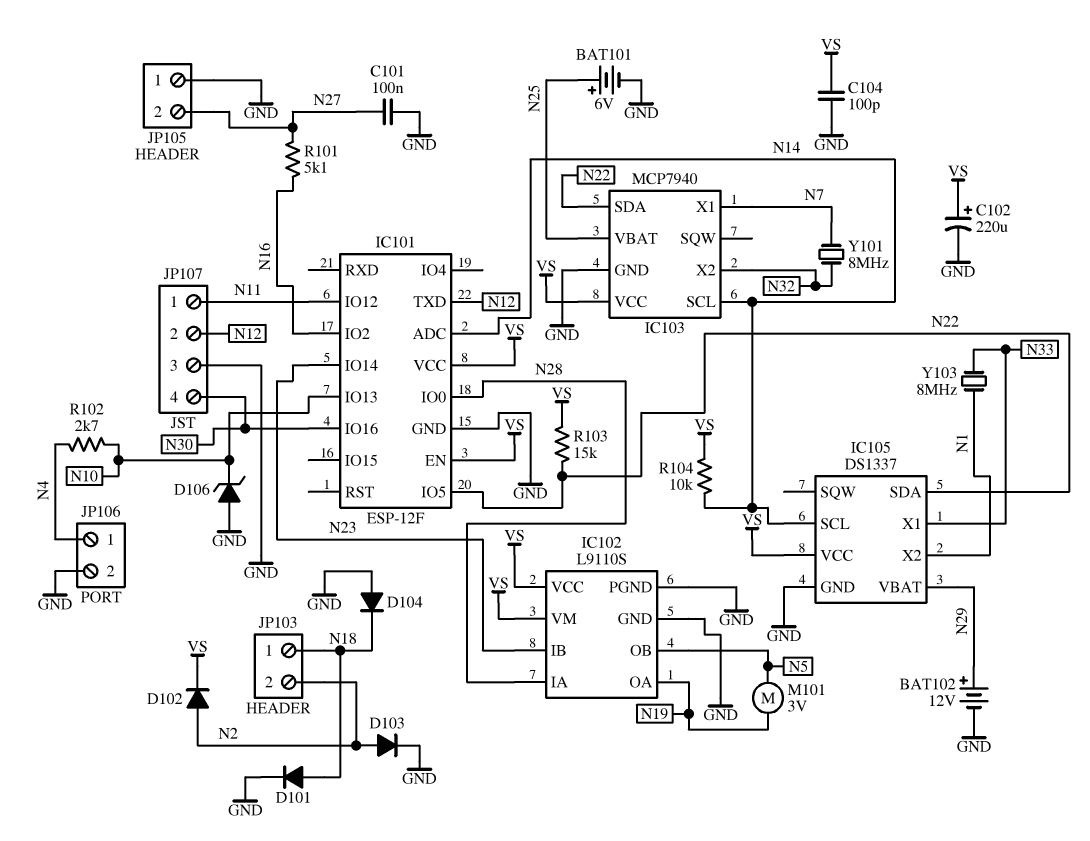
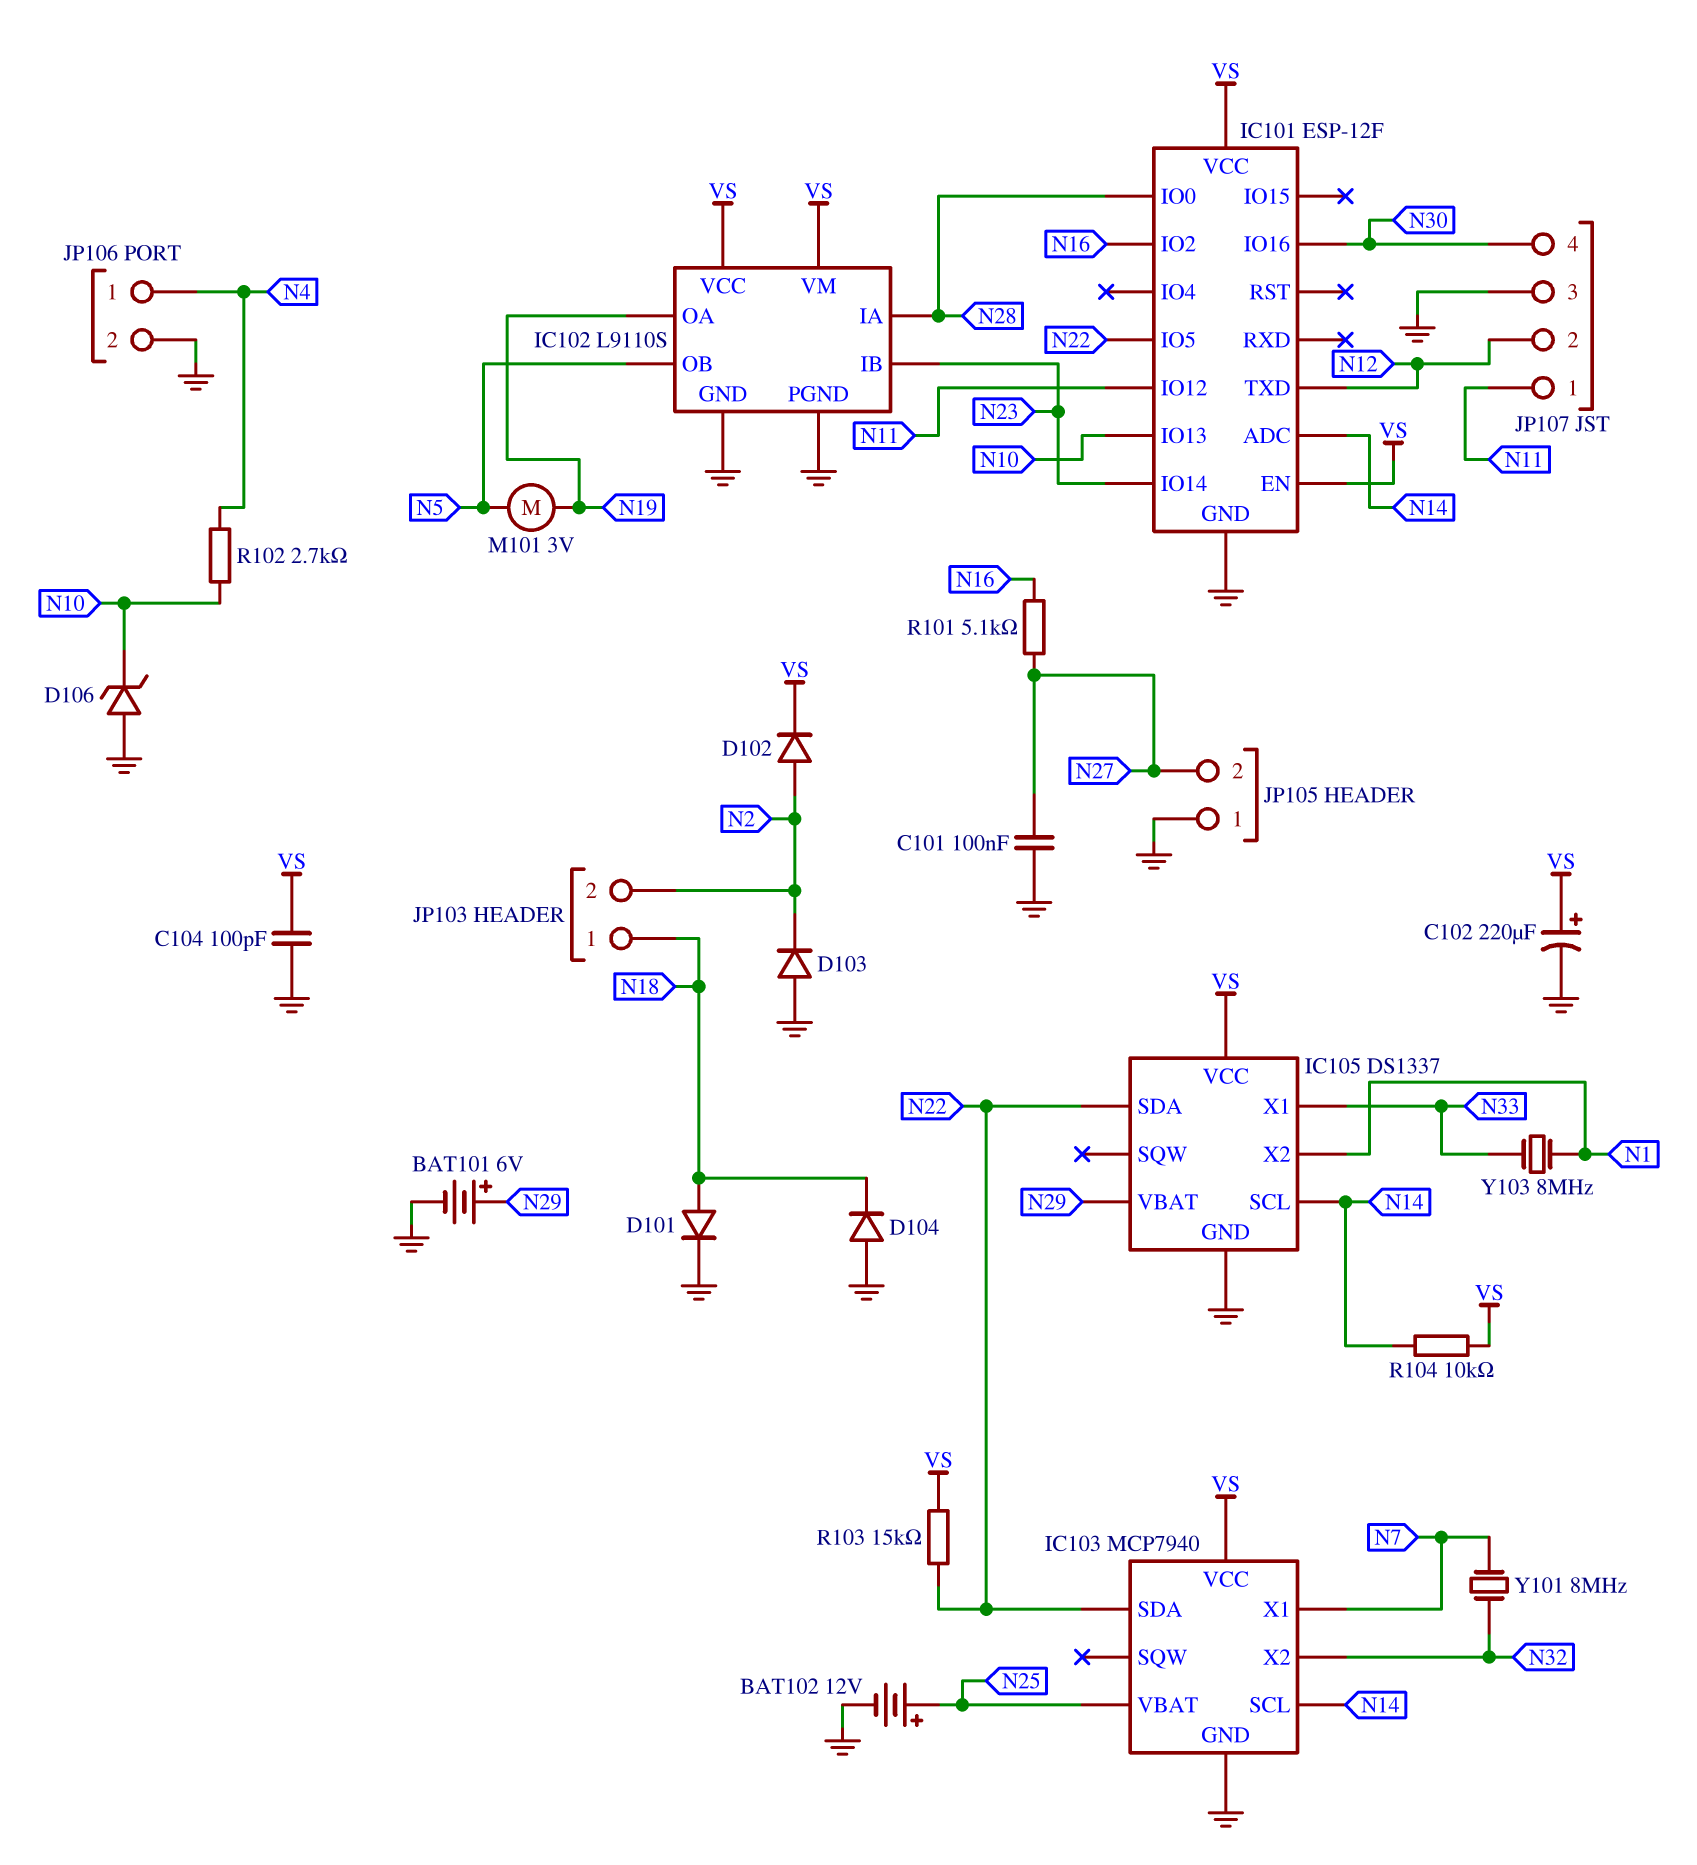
BAT101: 6V (plus N25, minus GND) -> 6V (plus N29, minus GND)
BAT102: 12V (plus N29, minus GND) -> 12V (plus N25, minus GND)
D103: diode (A N2, K GND) -> diode (A GND, K N2)

